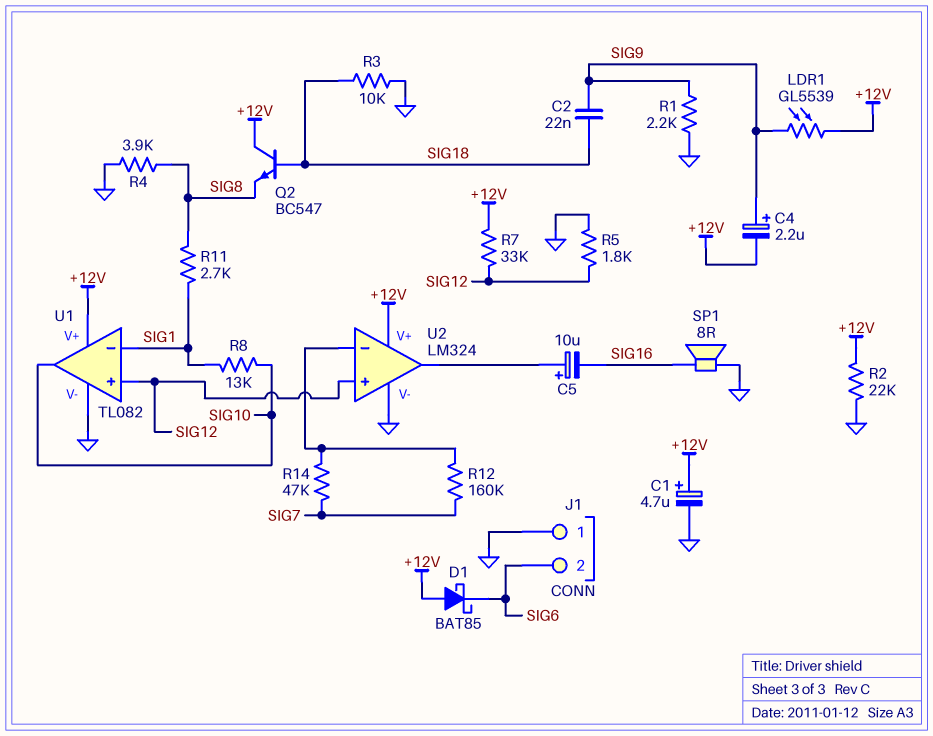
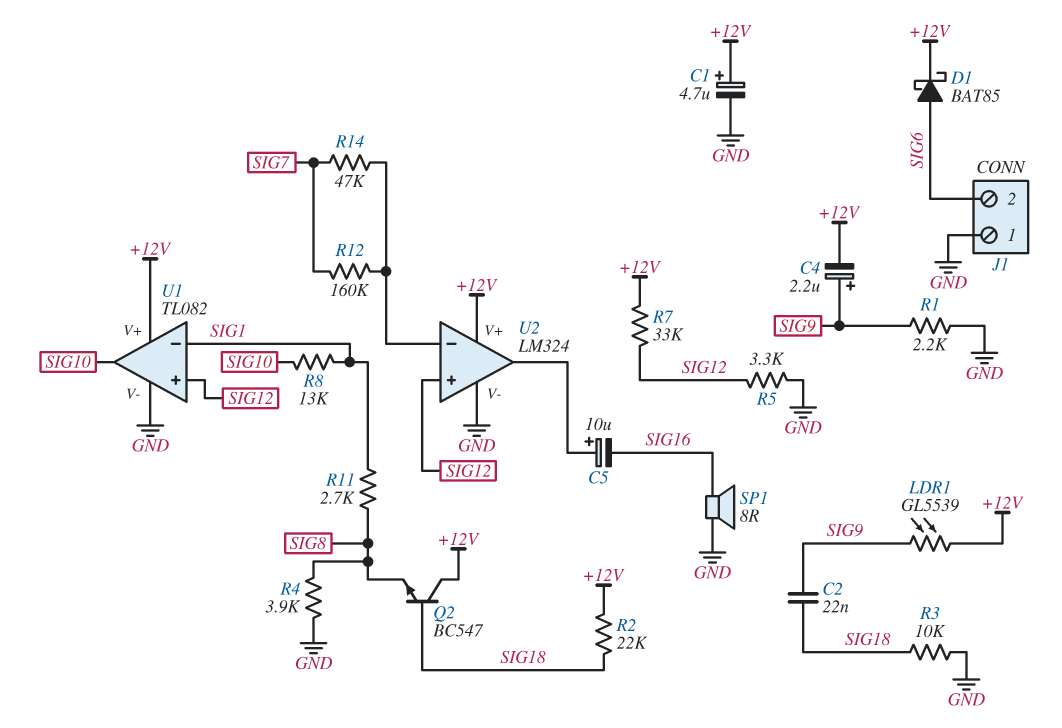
D1: schottky BAT85 (A +12V, K SIG6) -> schottky BAT85 (A SIG6, K +12V)
R2: 22k (+12V, GND) -> 22k (+12V, SIG18)
R5: 1.8k (GND, SIG12) -> 3.3k (GND, SIG12)

